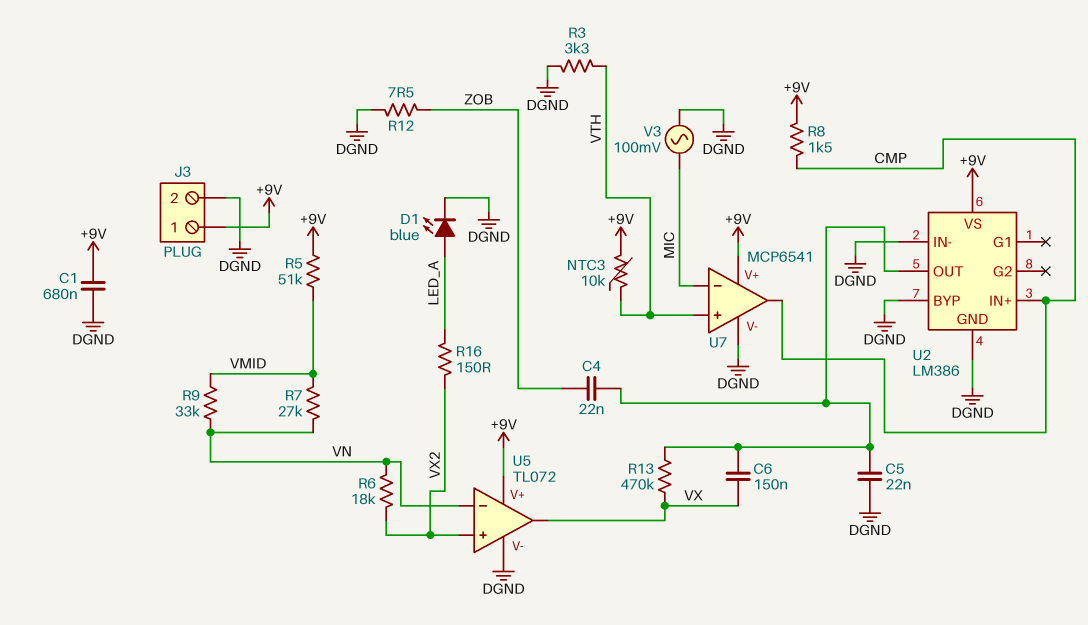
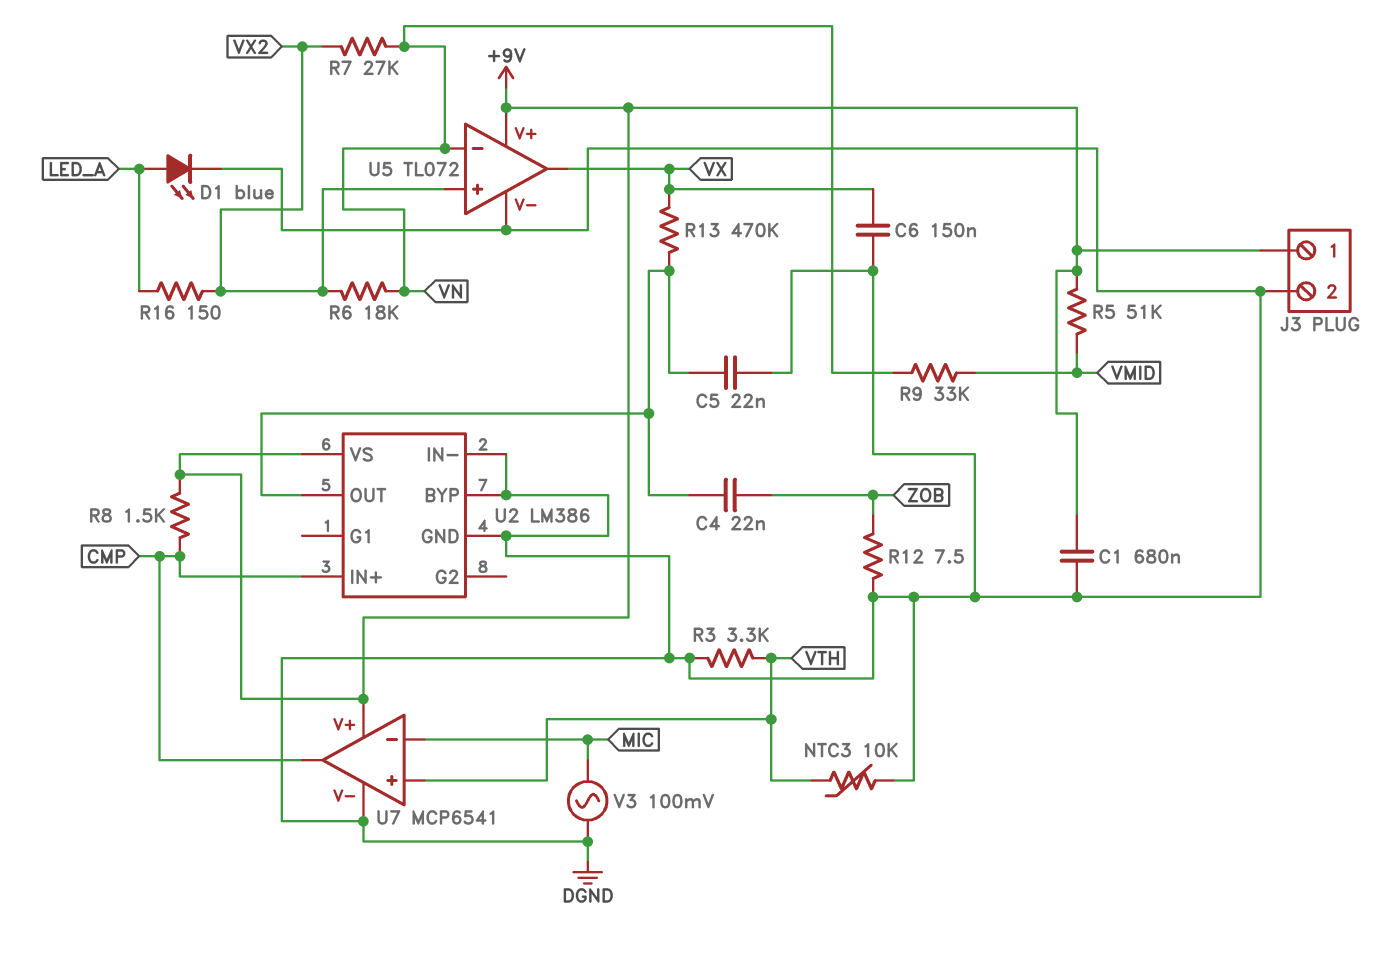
C6: 150nF (U2/OUT, VX) -> 150nF (DGND, VX)
NTC3: 10k (+9V, VTH) -> 10k (DGND, VTH)
R7: 27k (VMID, VN) -> 27k (VN, VX2)

